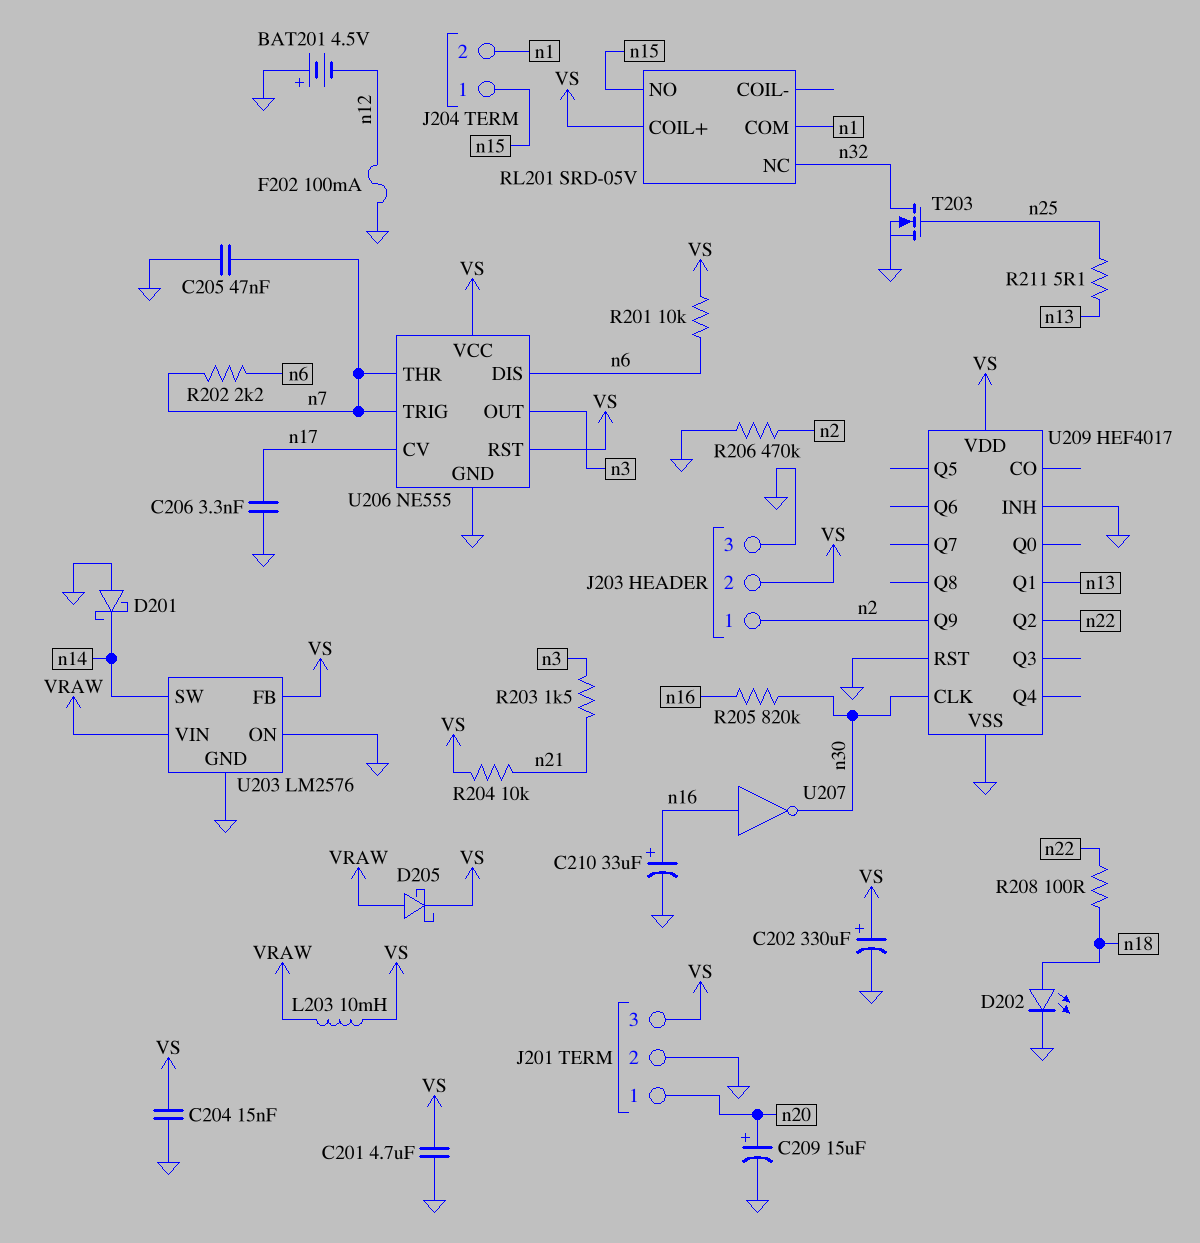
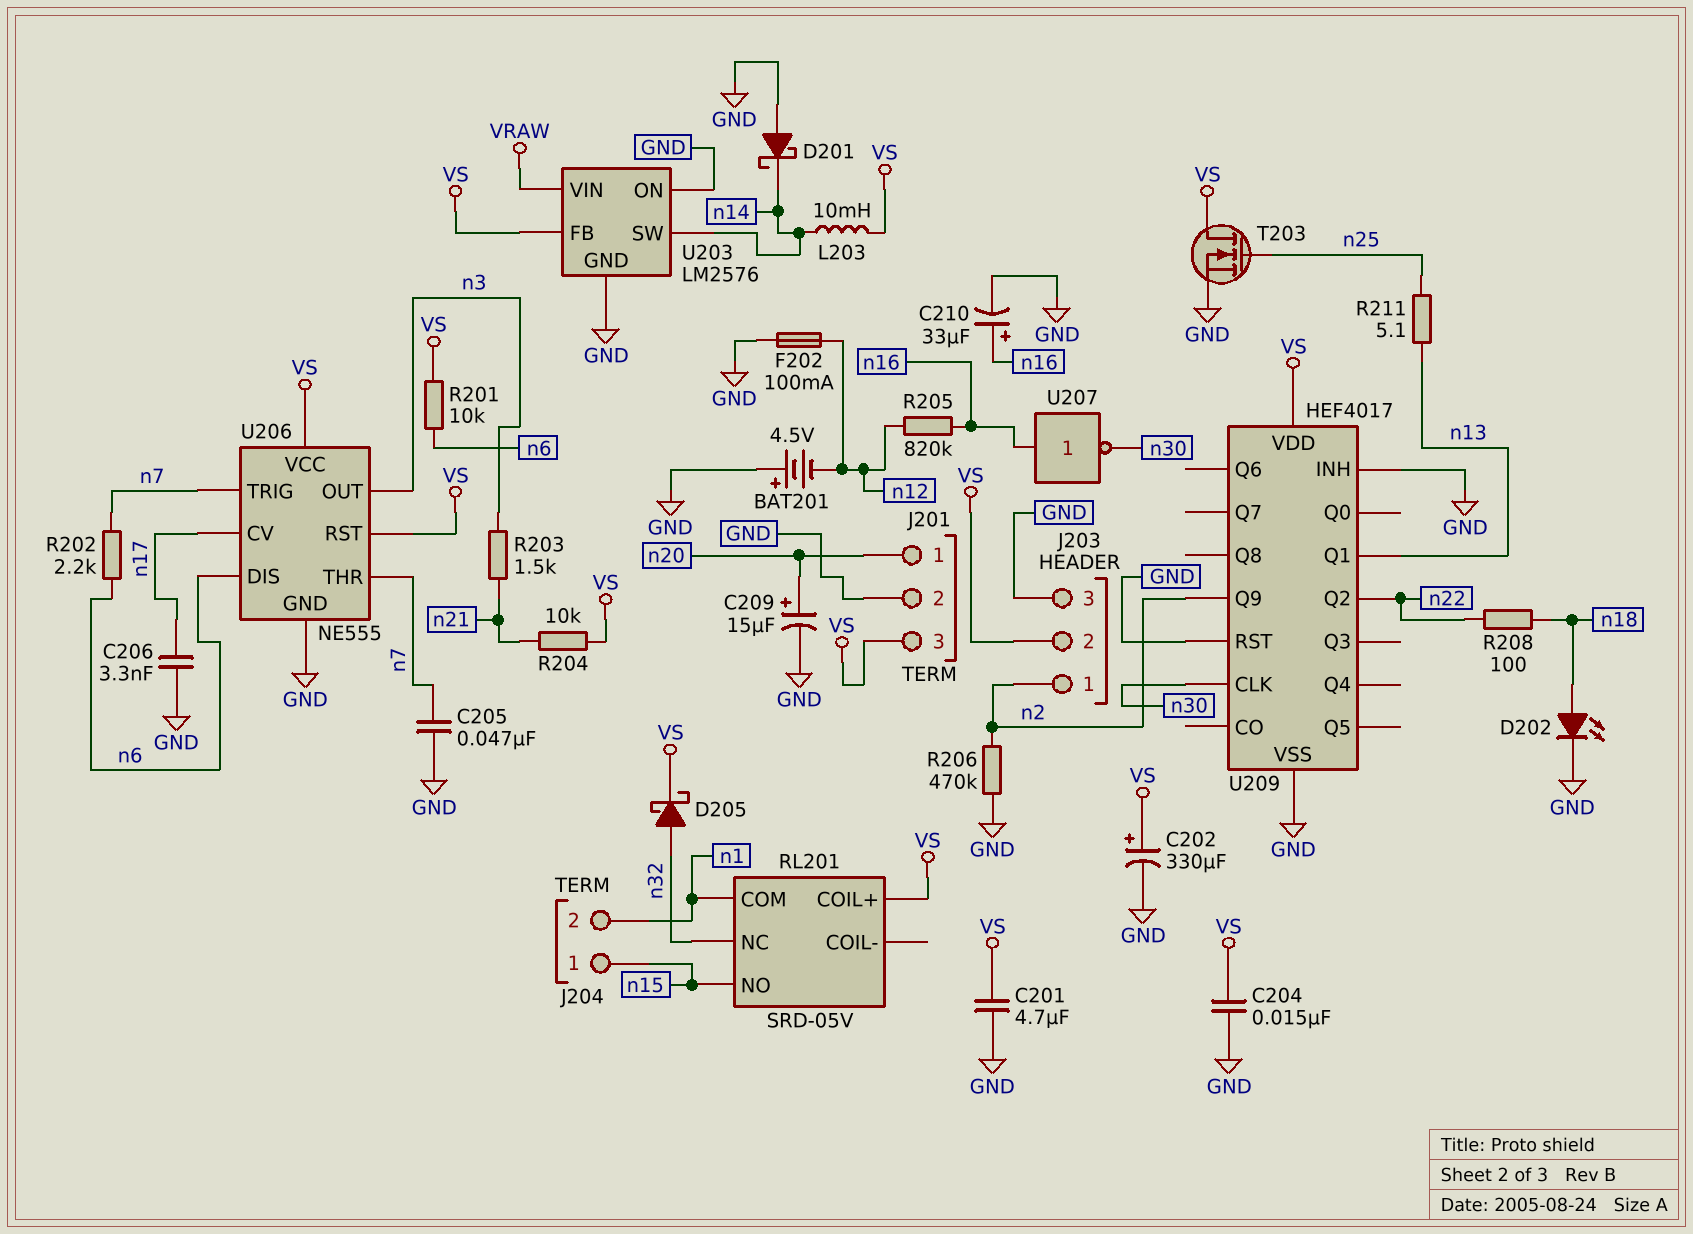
D205: schottky (A VRAW, K VS) -> schottky (A n32, K VS)
L203: 10mH (VRAW, VS) -> 10mH (VS, n14)
R205: 820k (n16, n30) -> 820k (n12, n16)
T203: NMOS (G n25, D n32, S GND) -> NMOS (G n25, D VS, S GND)

